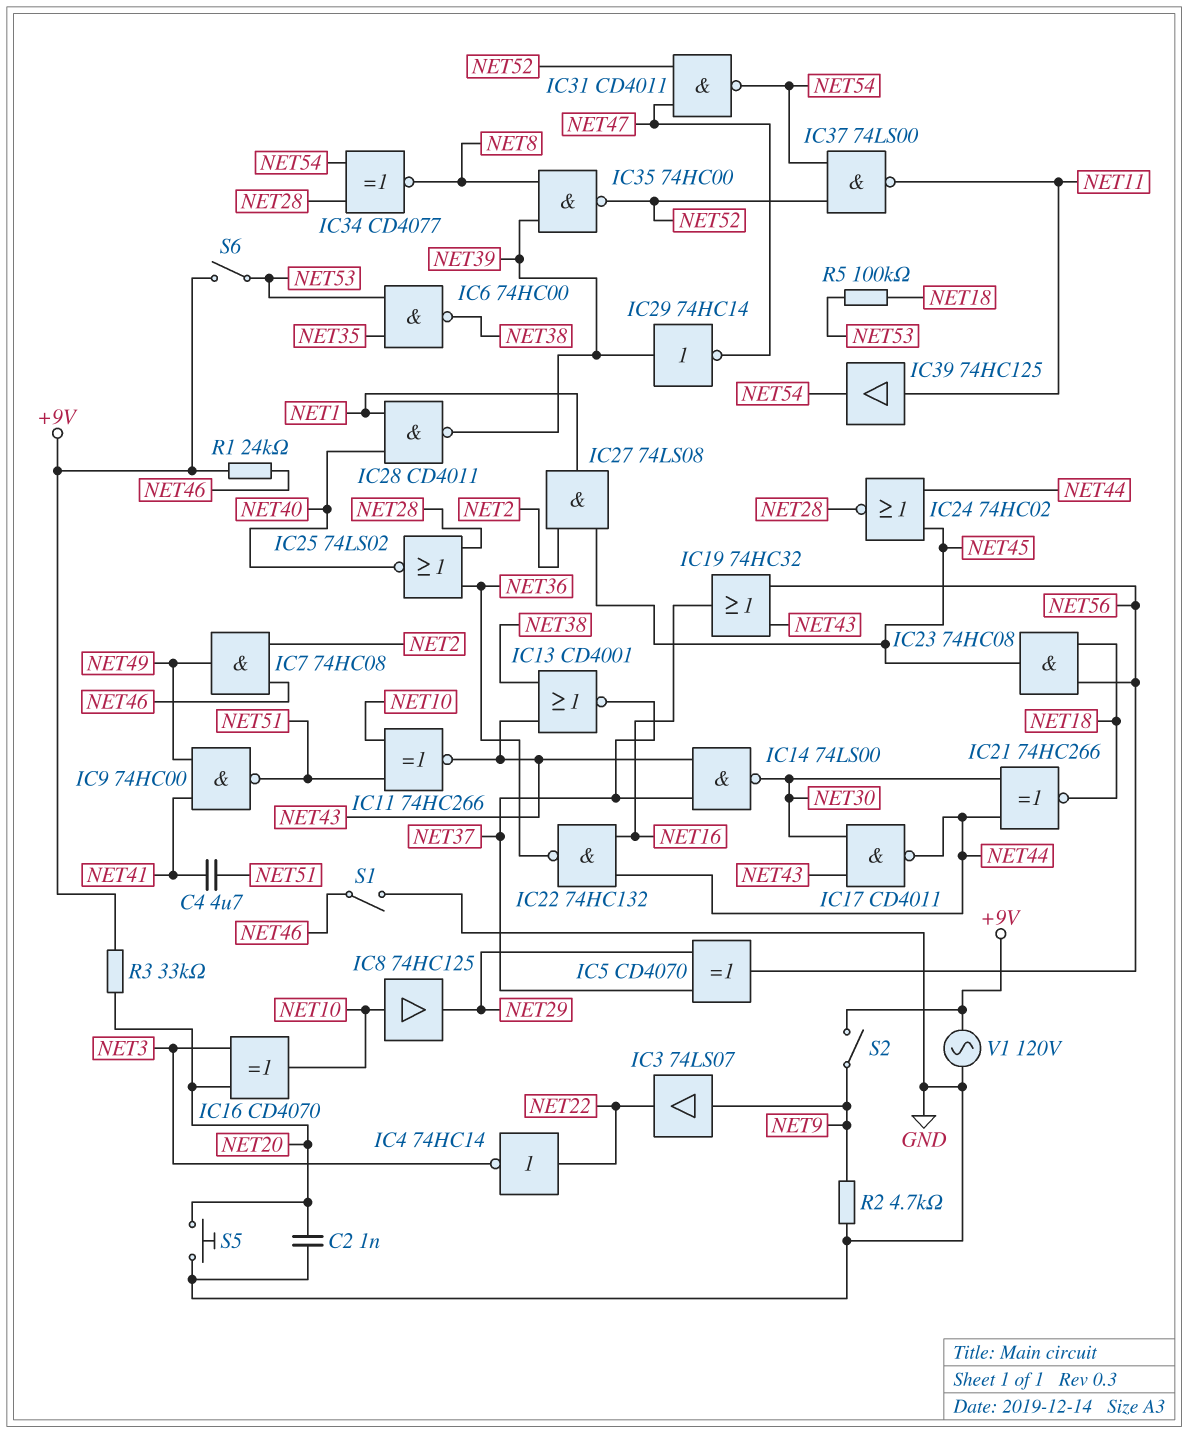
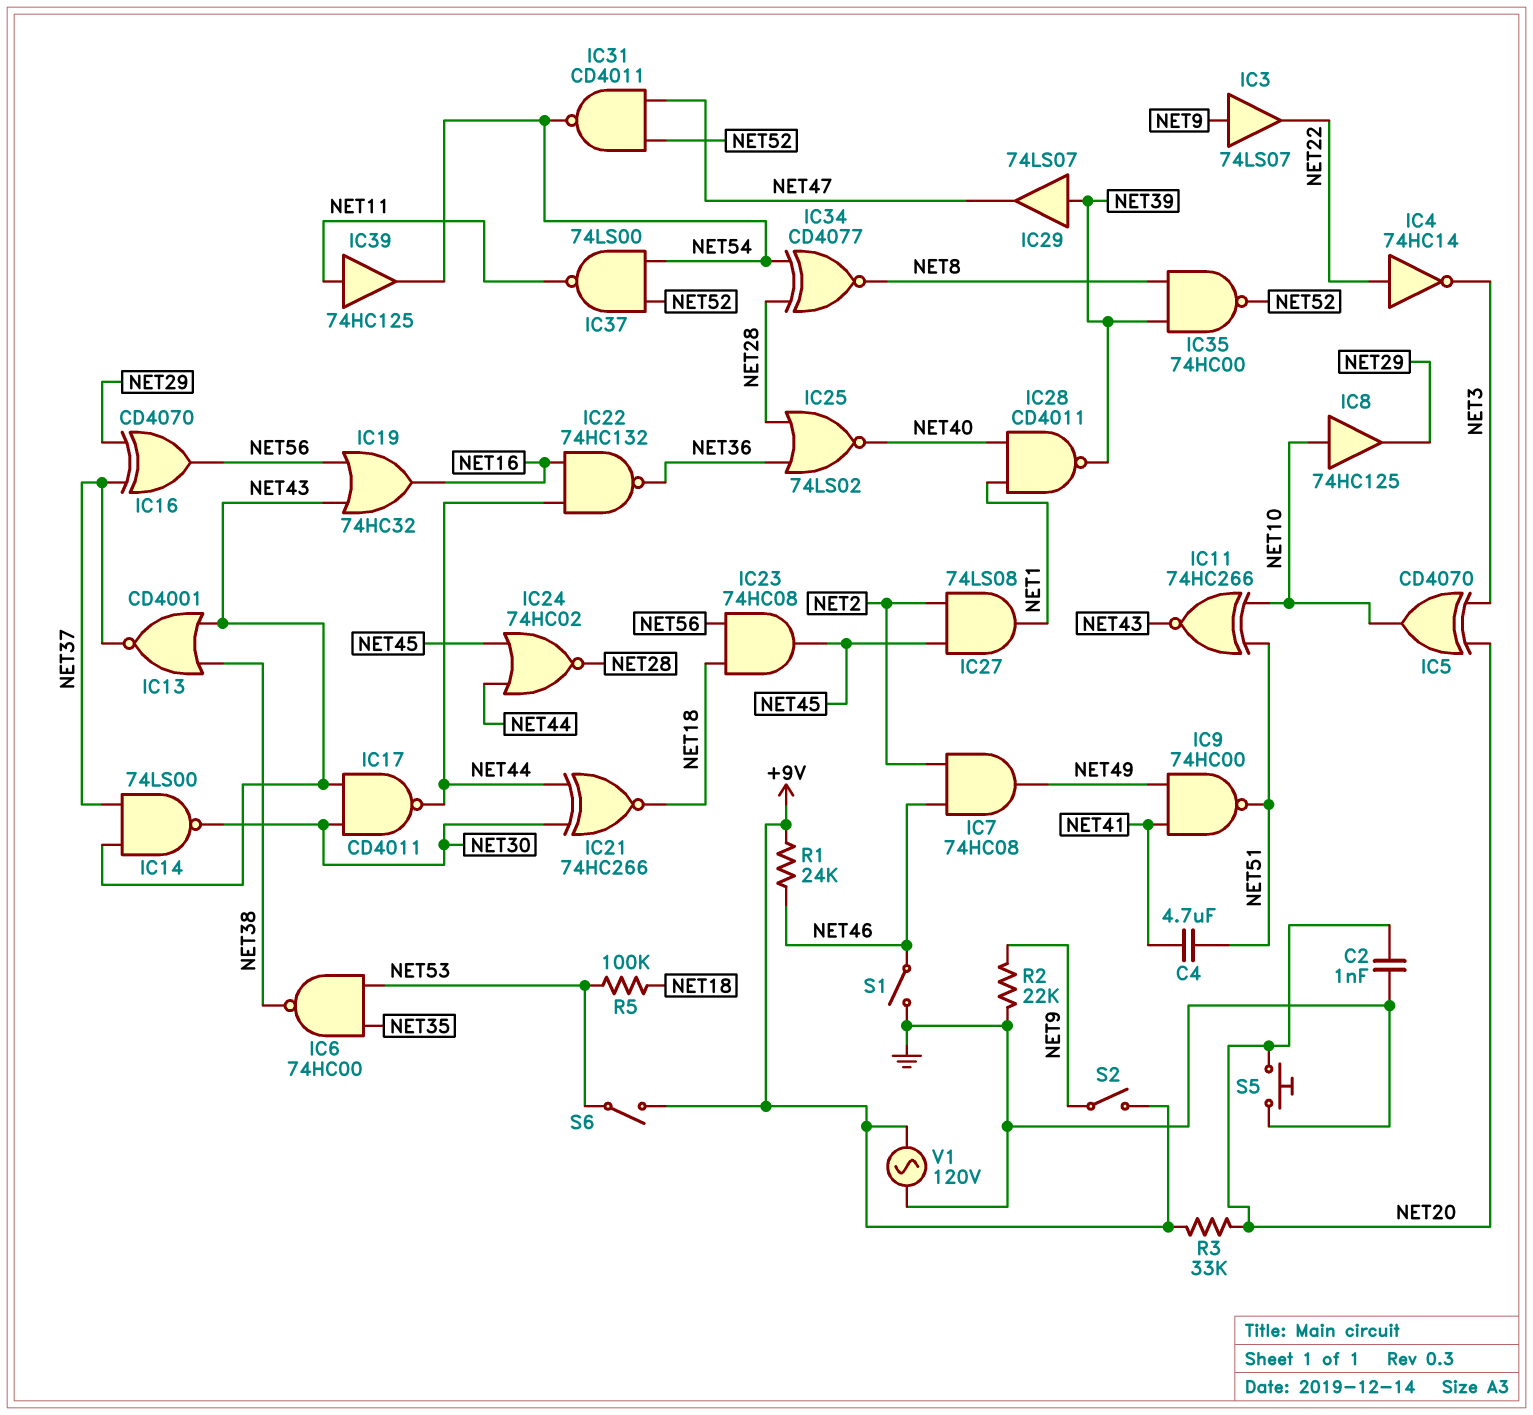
IC5: XOR CD4070 (in NET29, in NET37, out NET56) -> XOR CD4070 (in NET3, in NET20, out NET10)
IC16: XOR CD4070 (in NET3, in NET20, out NET10) -> XOR CD4070 (in NET29, in NET37, out NET56)
IC29: NOT 74HC14 (in NET39, out NET47) -> buffer 74LS07 (in NET39, out NET47)
R2: 4.7k (GND, NET9) -> 22k (GND, NET9)

